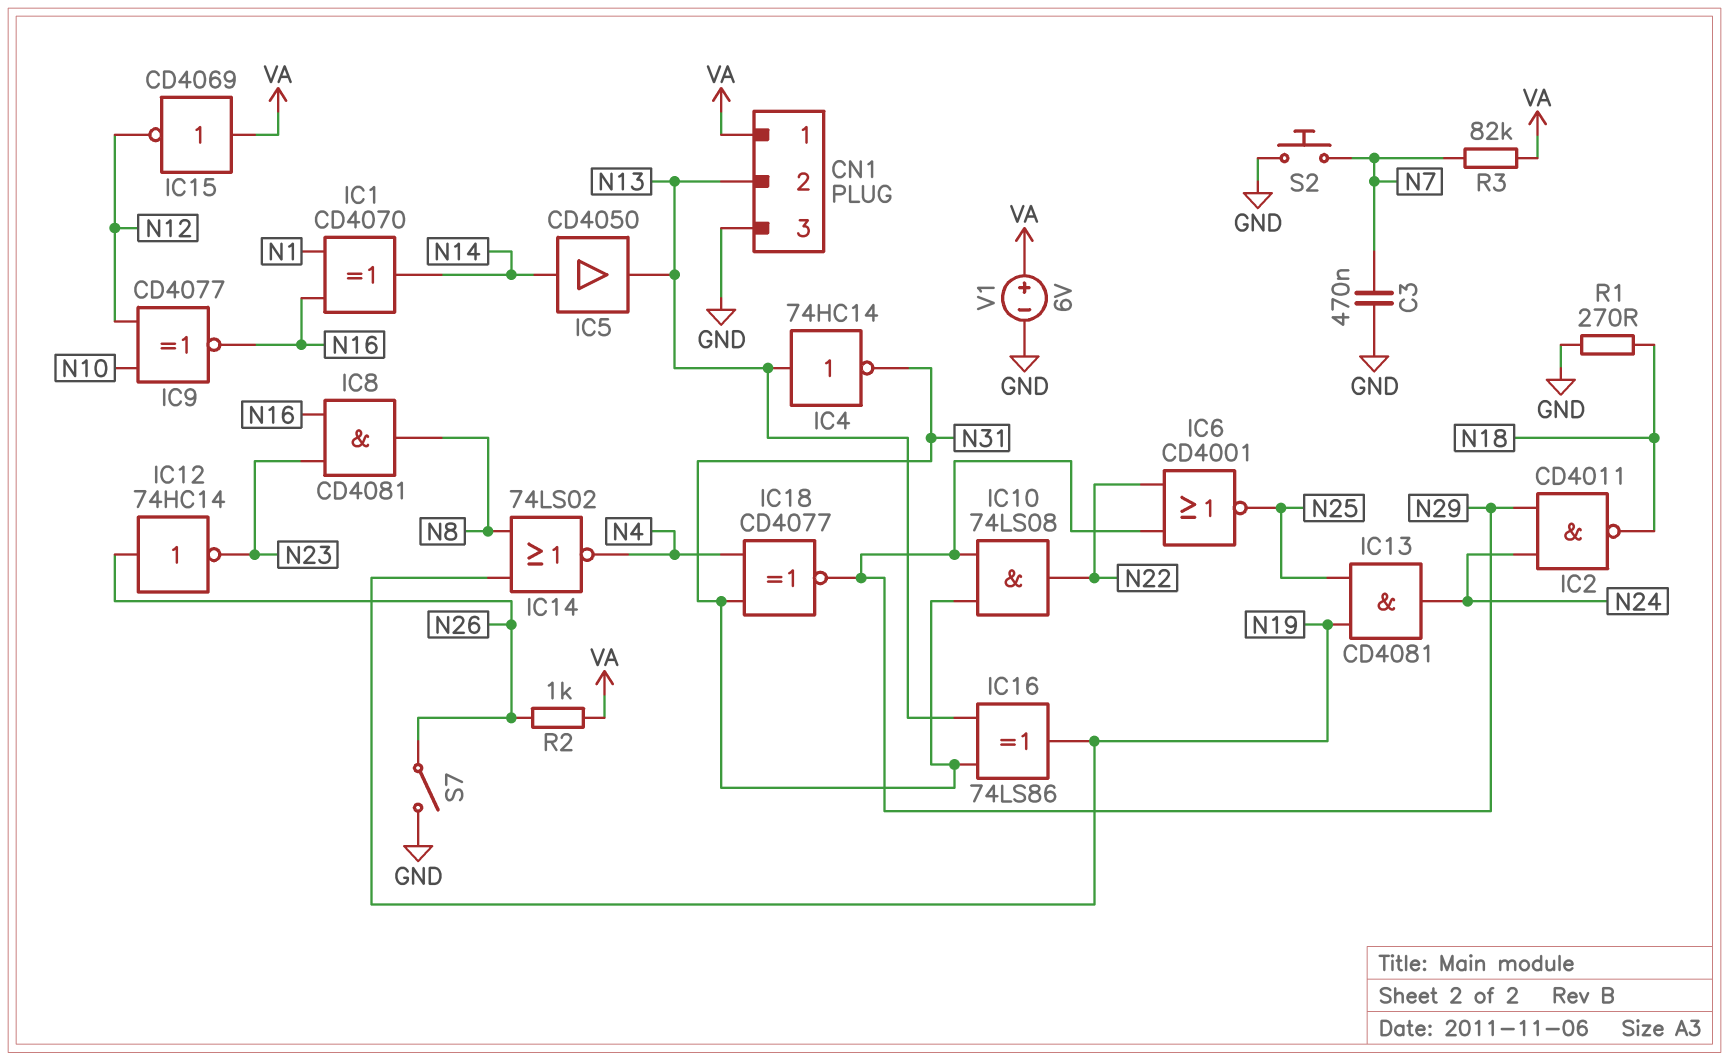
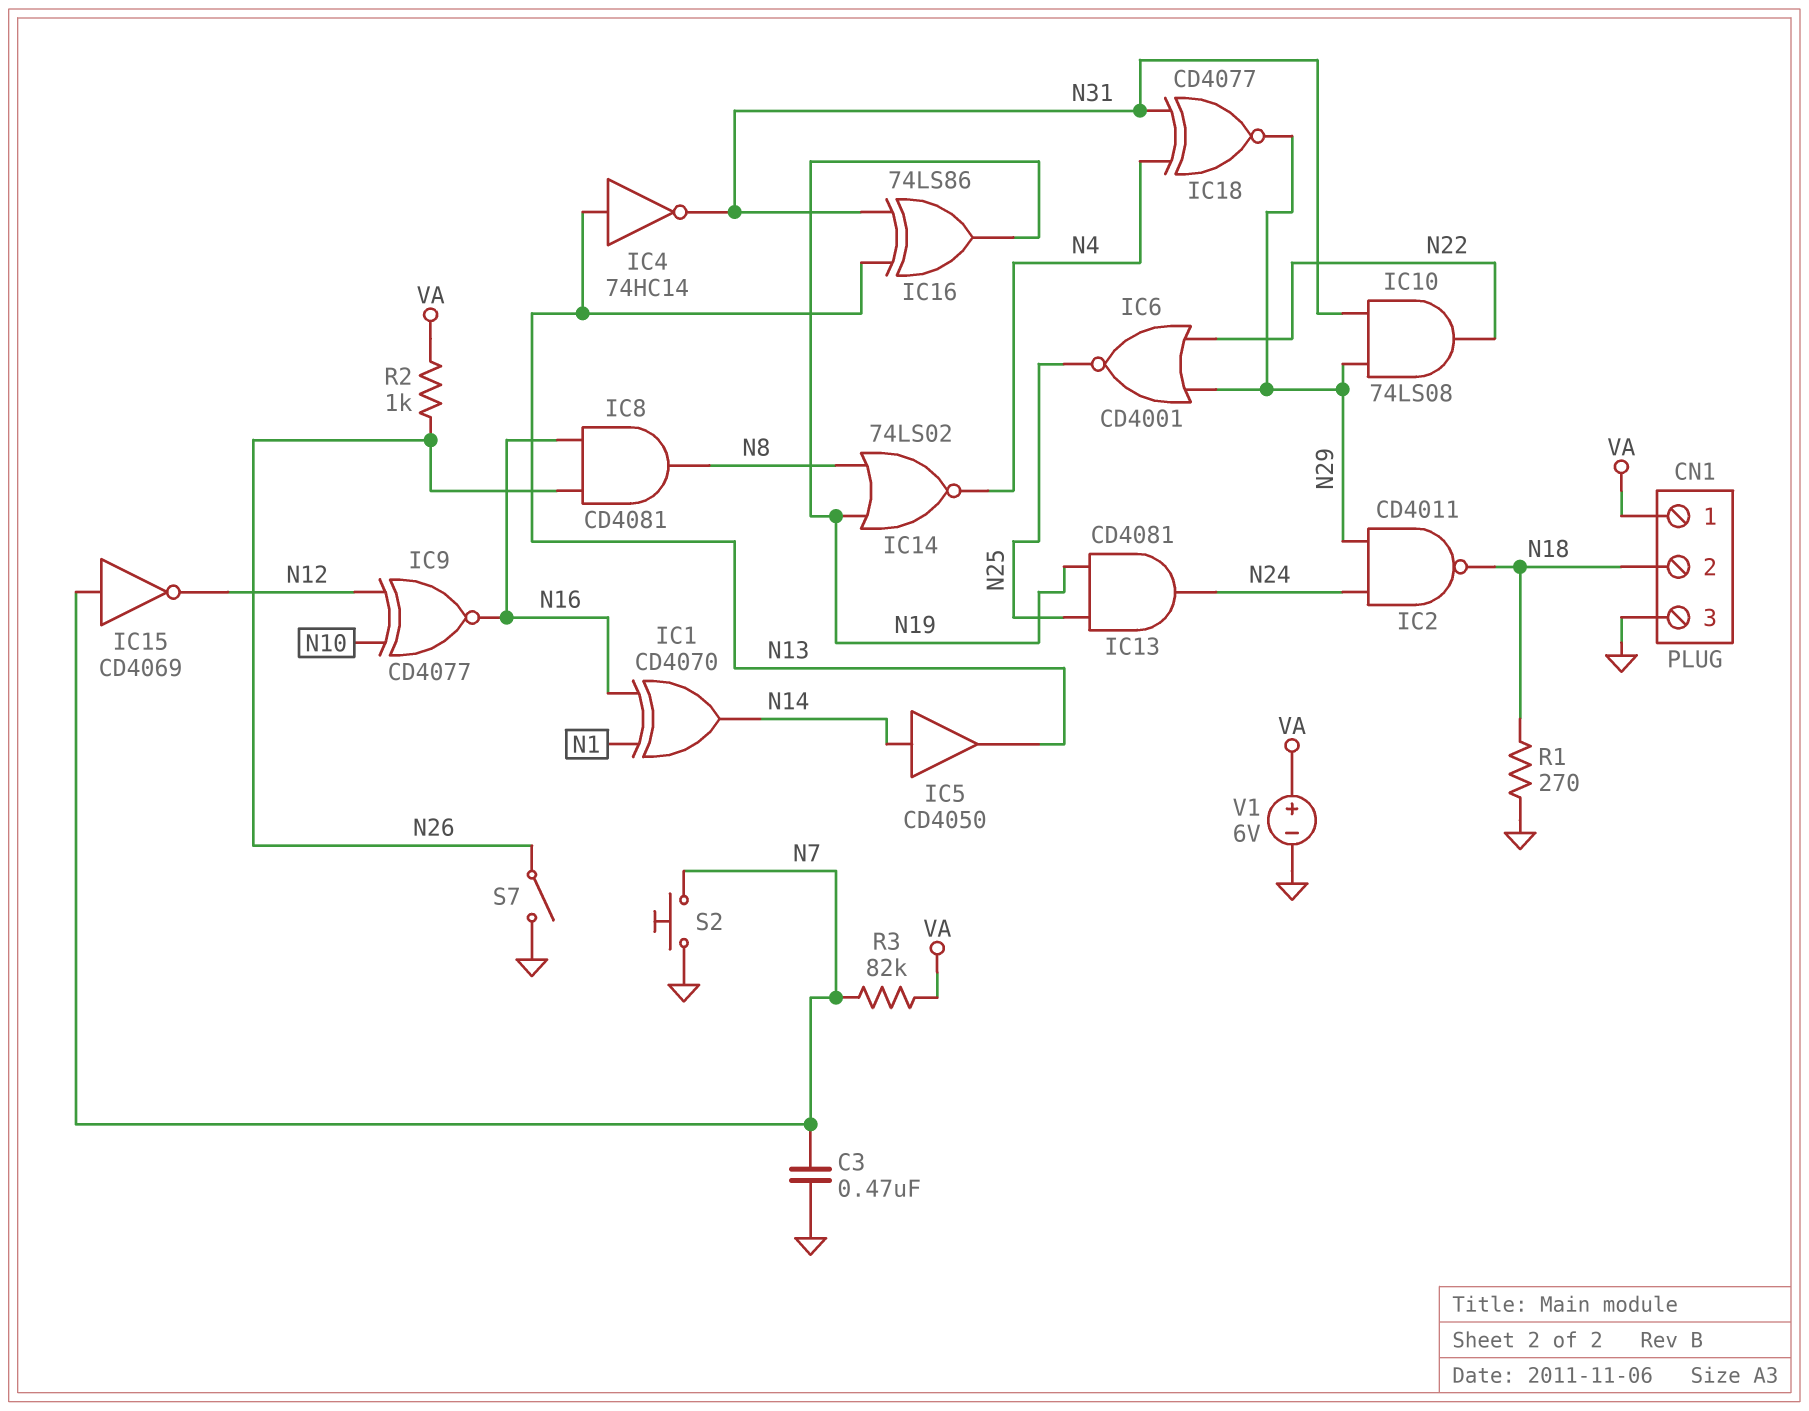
CN1 pin 2: N13 -> N18
IC8: AND CD4081 (in N16, in N23, out N8) -> AND CD4081 (in N16, in N26, out N8)
IC12: NOT 74HC14 (in N26, out N23) -> none
IC15: NOT CD4069 (in VA, out N12) -> NOT CD4069 (in N7, out N12)

